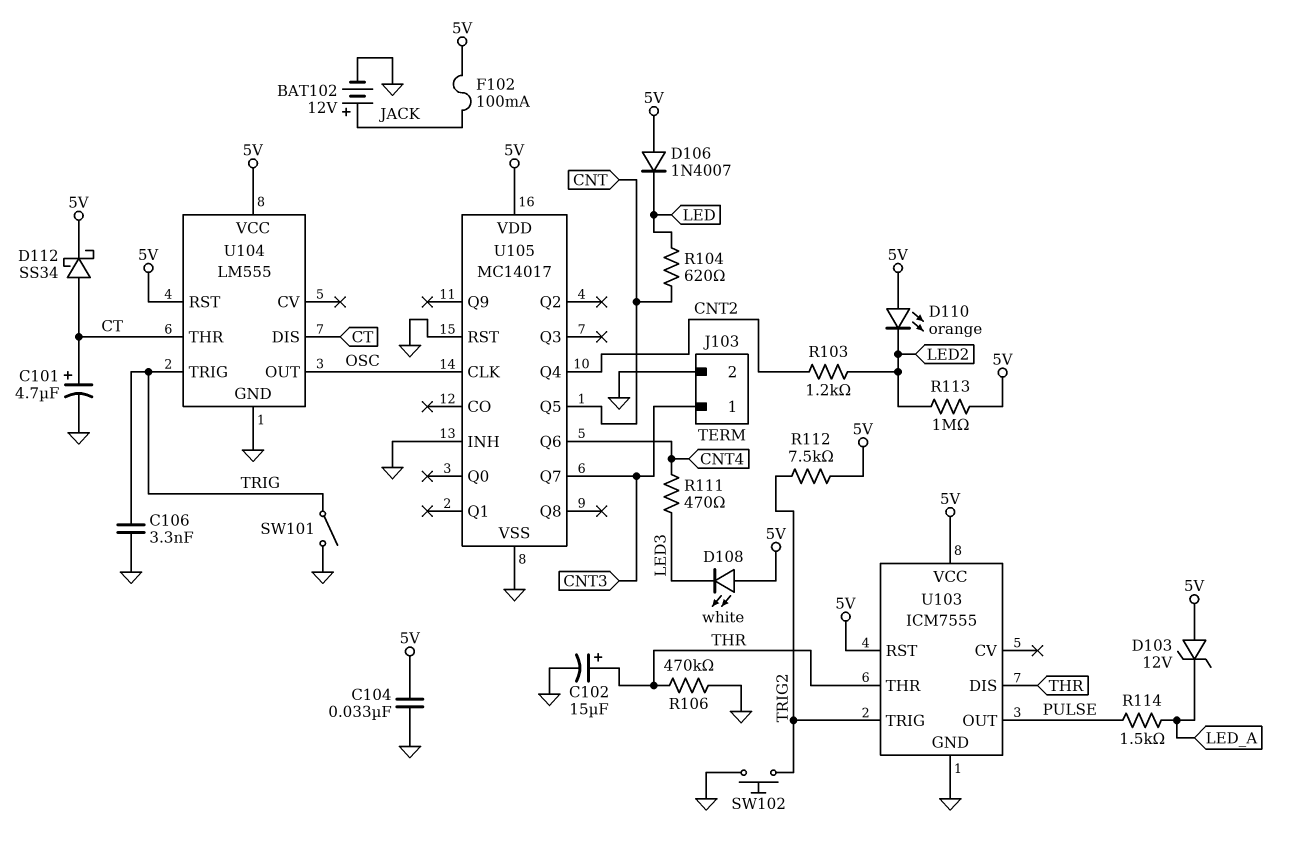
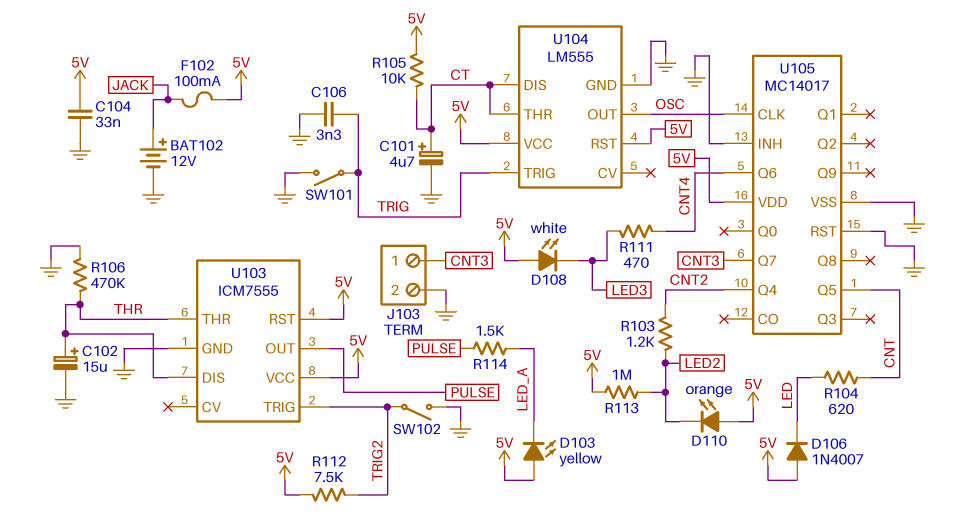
D103: zener 12V (A 5V, K LED_A) -> LED yellow (A 5V, K LED_A)
D112: schottky SS34 (A CT, K 5V) -> none
R105: none -> 10k (5V, CT)
SW102: button (GND, TRIG2) -> switch (GND, TRIG2)

